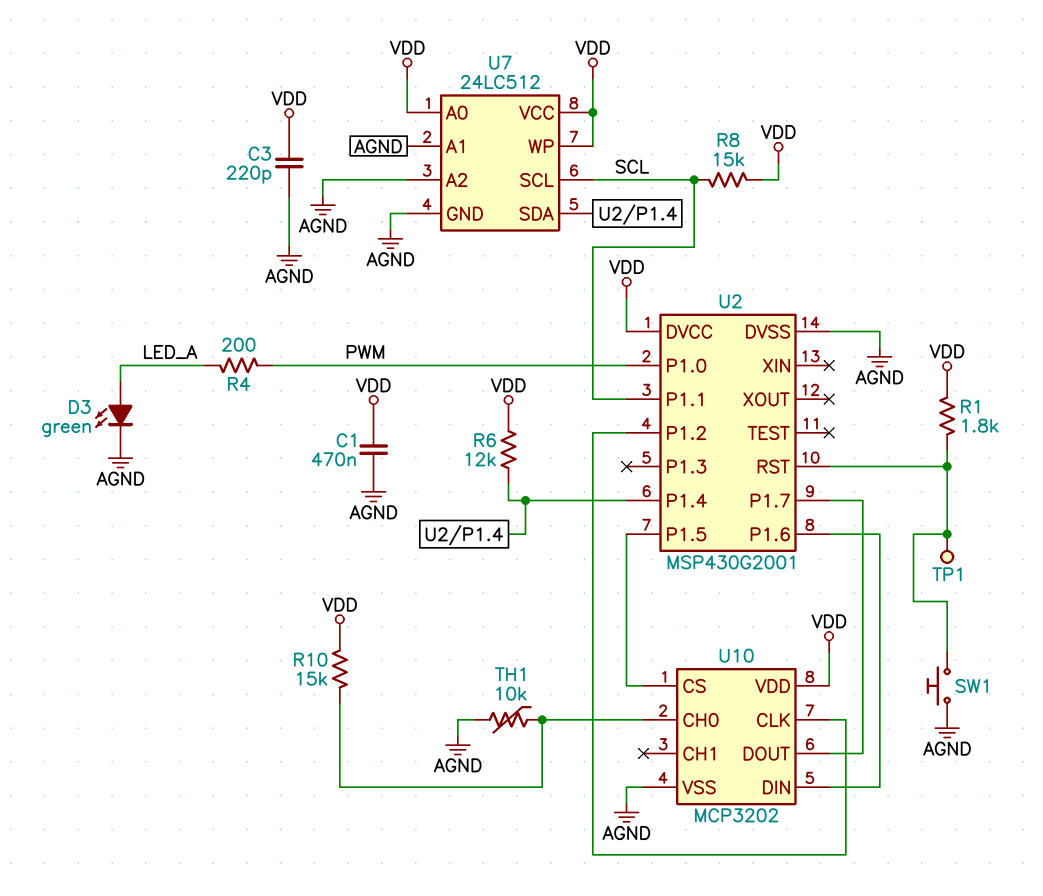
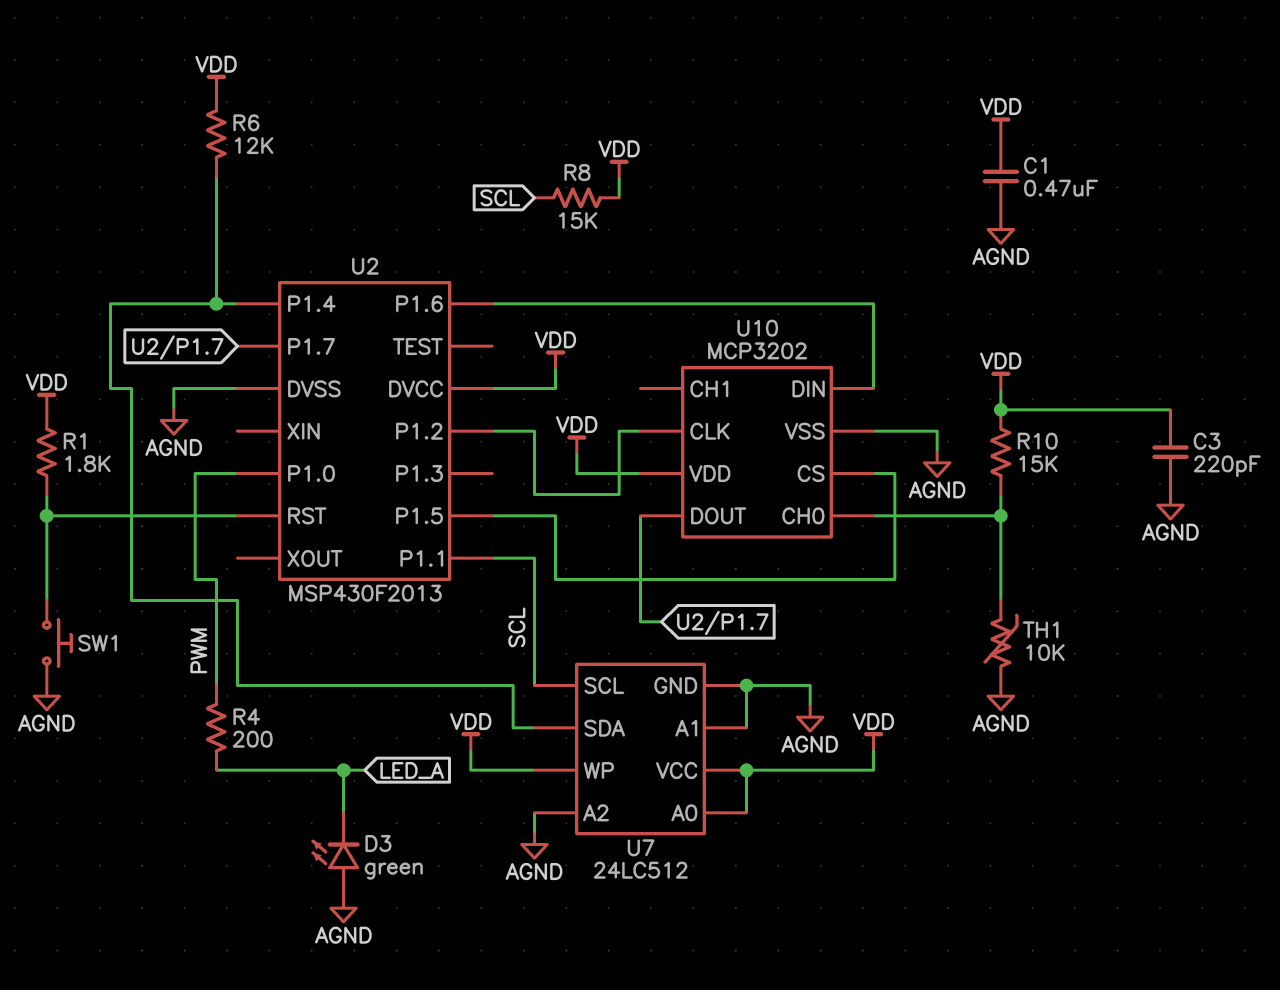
D3: LED green (A LED_A, K AGND) -> LED green (A AGND, K LED_A)
TP1: test point (U2/RST) -> none
U2: MSP430G2001 -> MSP430F2013

